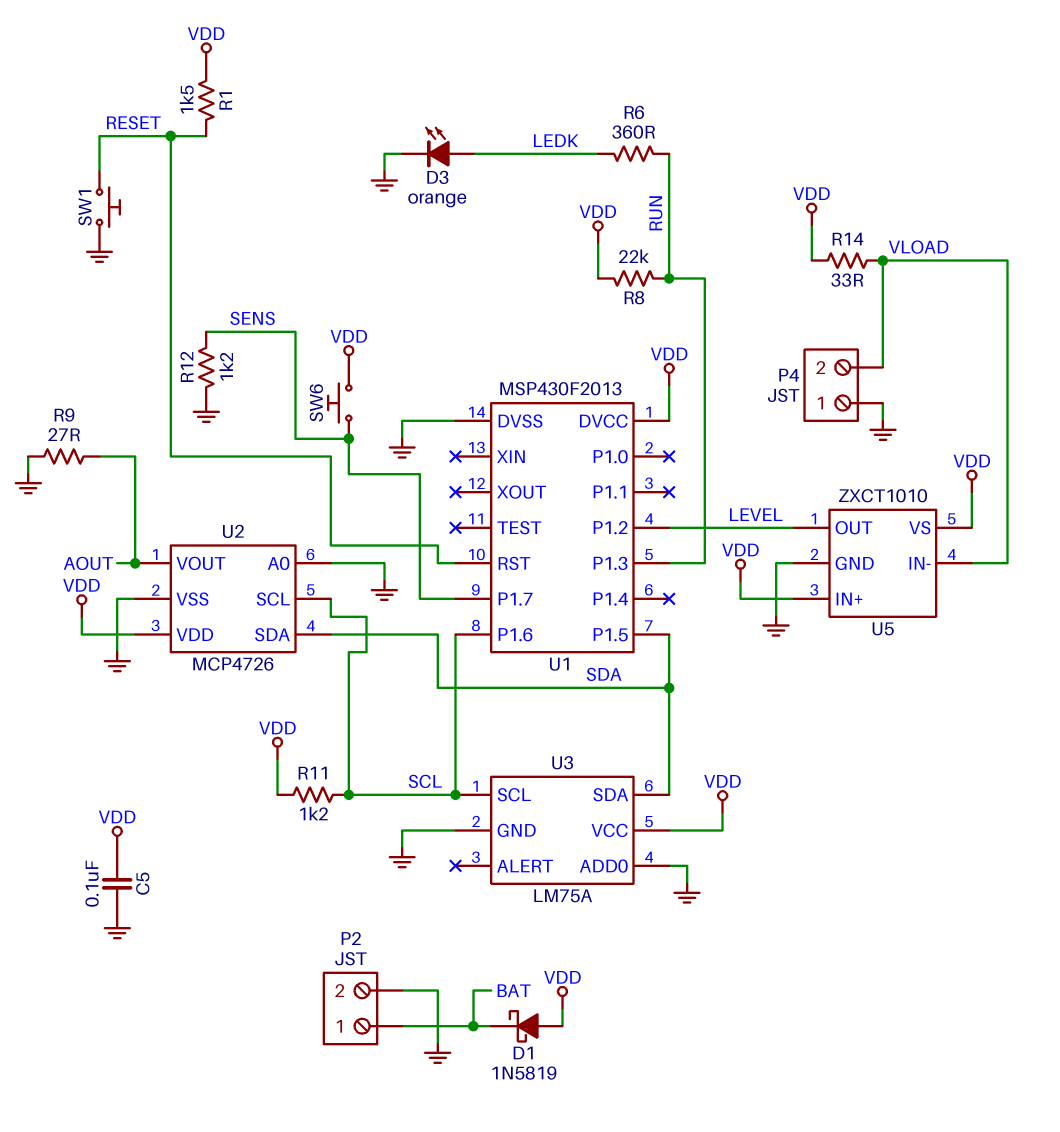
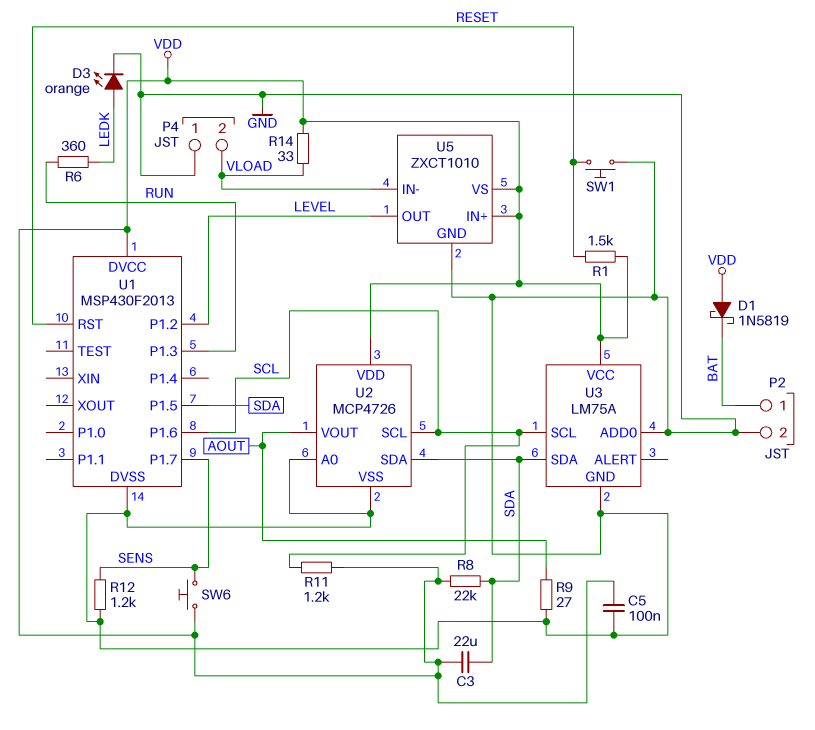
C3: none -> 22uF (SDA, VDD)
R8: 22k (RUN, VDD) -> 22k (SDA, VDD)

